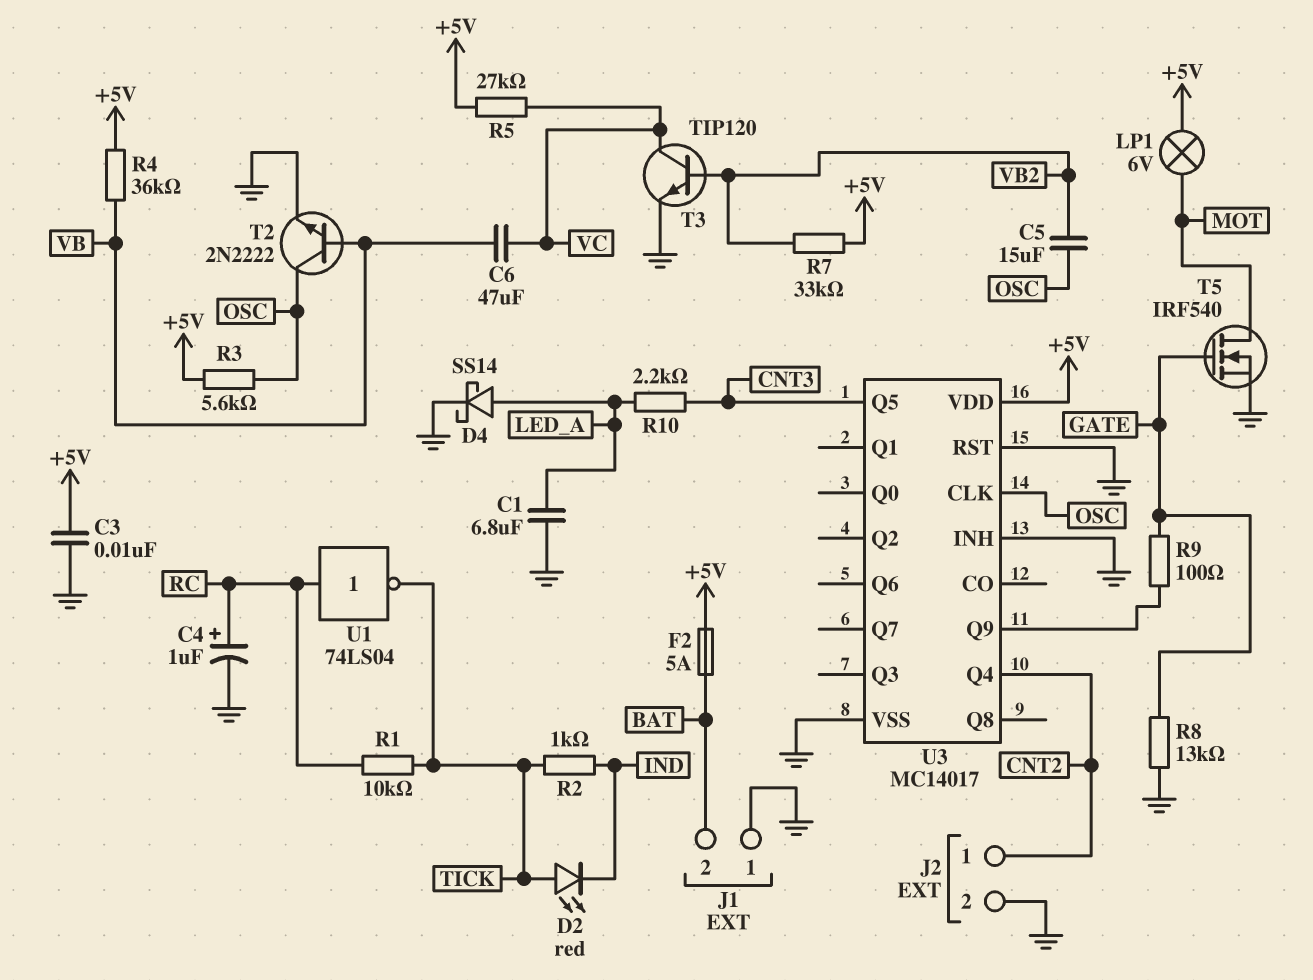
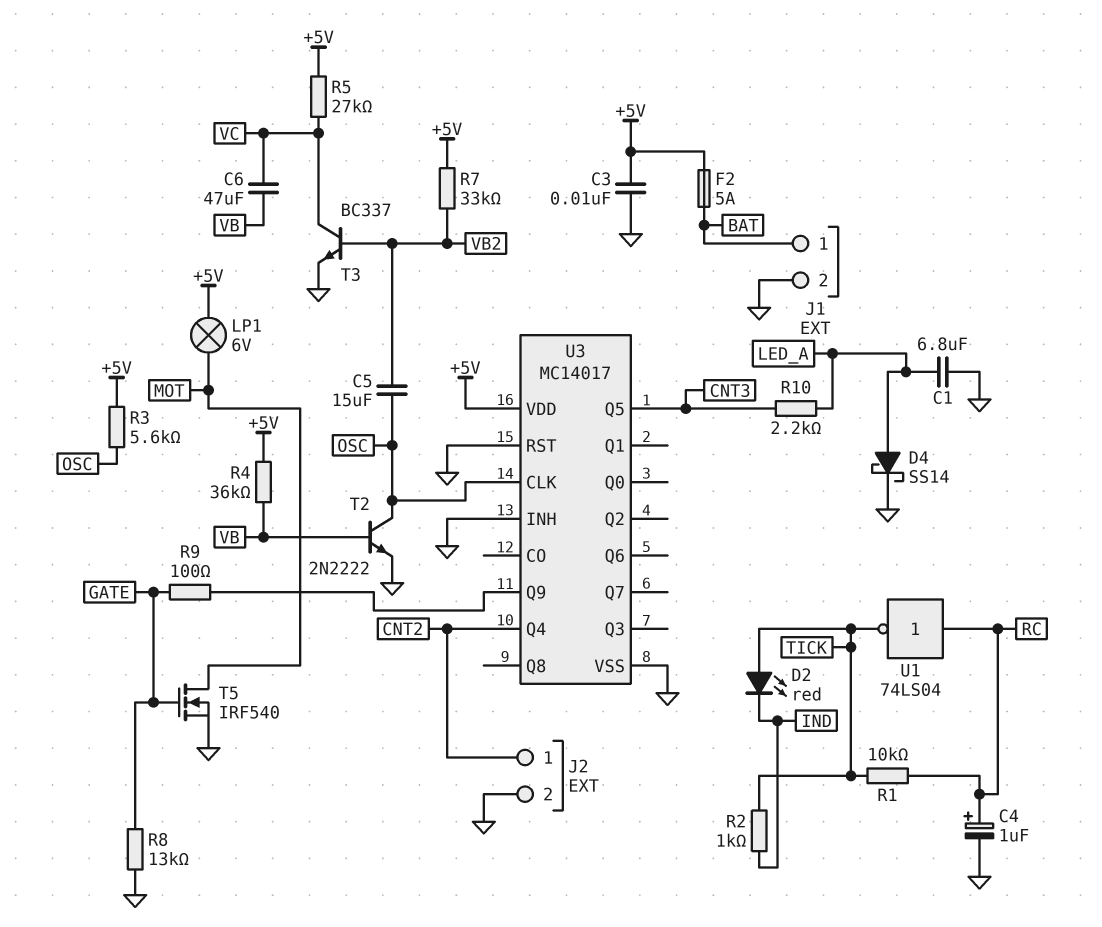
J1 pin 1: GND -> BAT
J1 pin 2: BAT -> GND
T3: NPN TIP120 (B VB2, C VC, E GND) -> NPN BC337 (B VB2, C VC, E GND)

